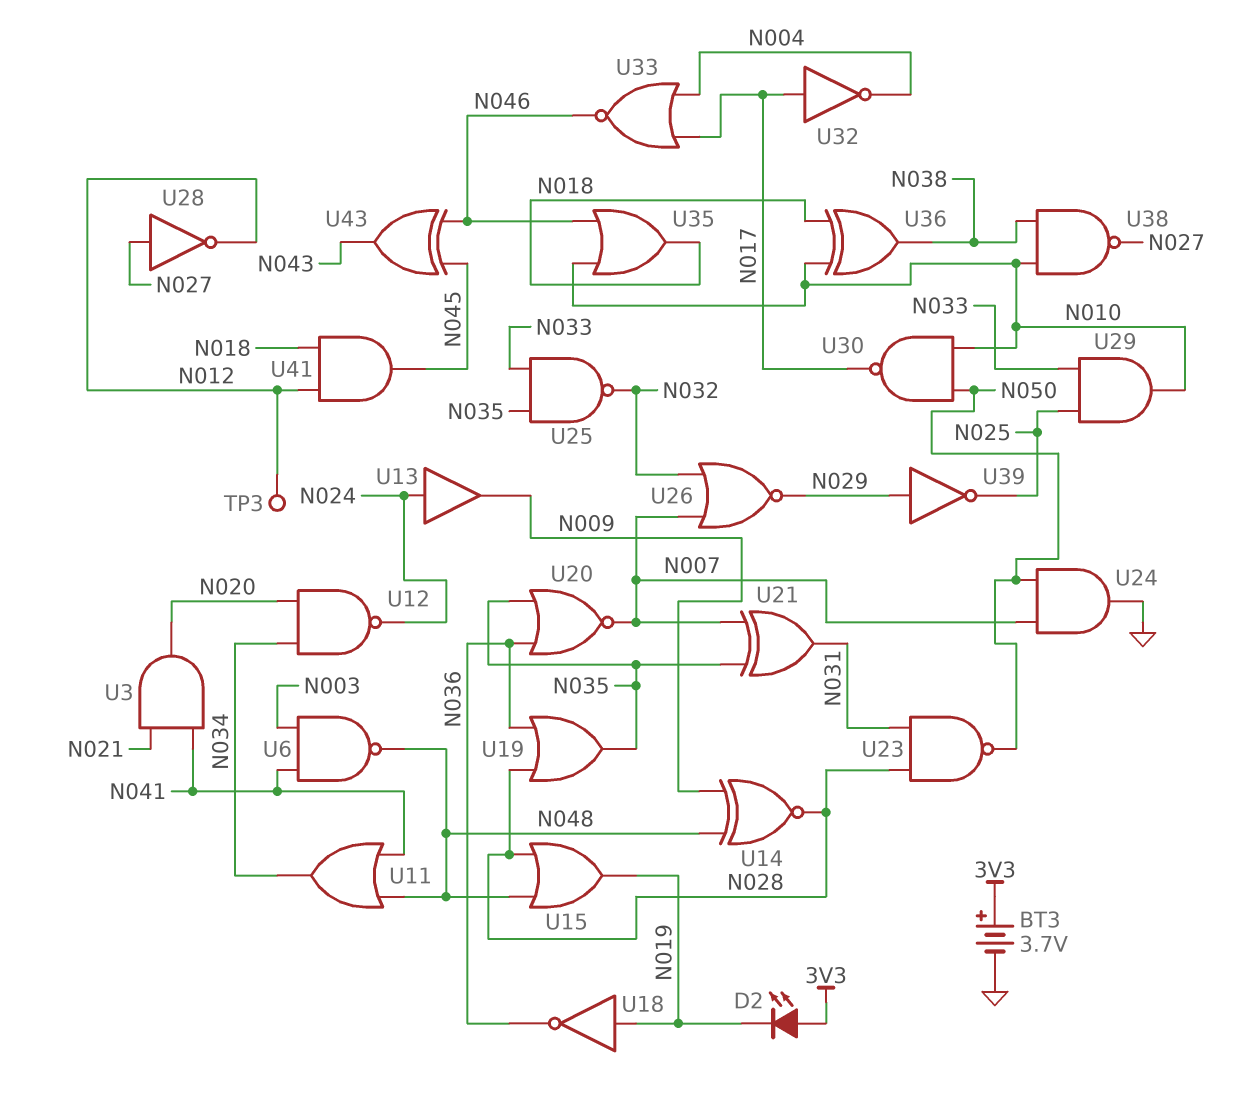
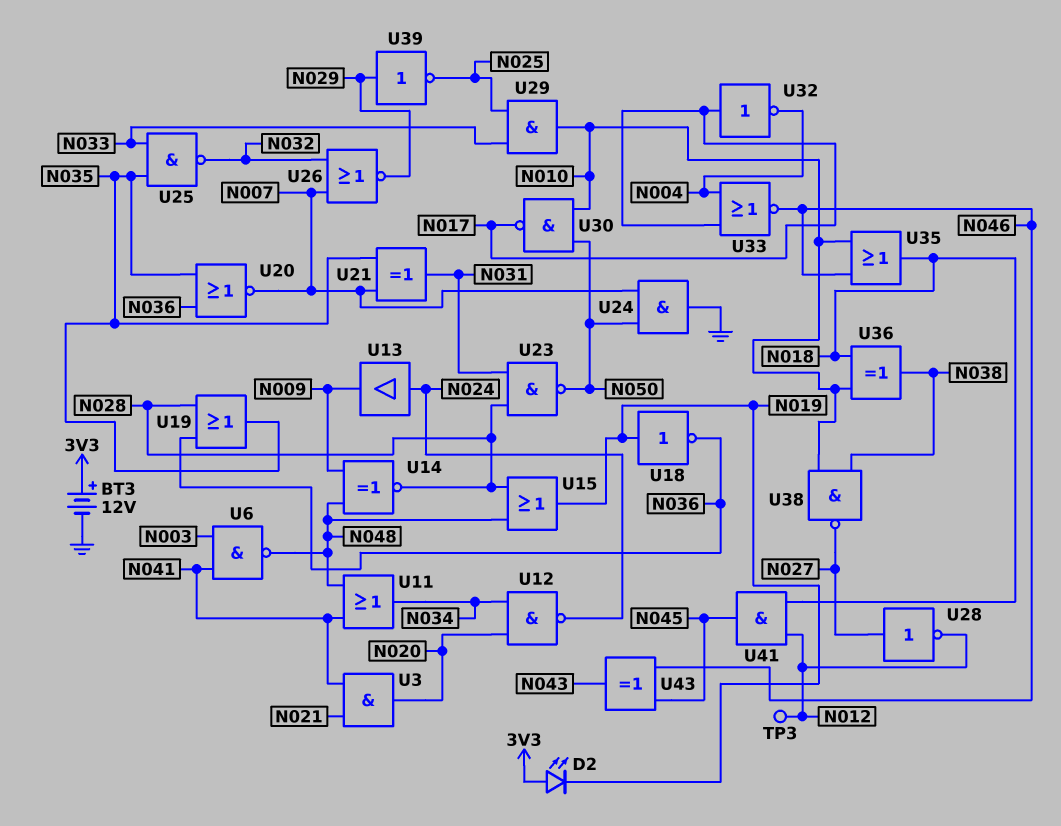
BT3: 3.7V (plus 3V3, minus GND) -> 12V (plus 3V3, minus GND)

